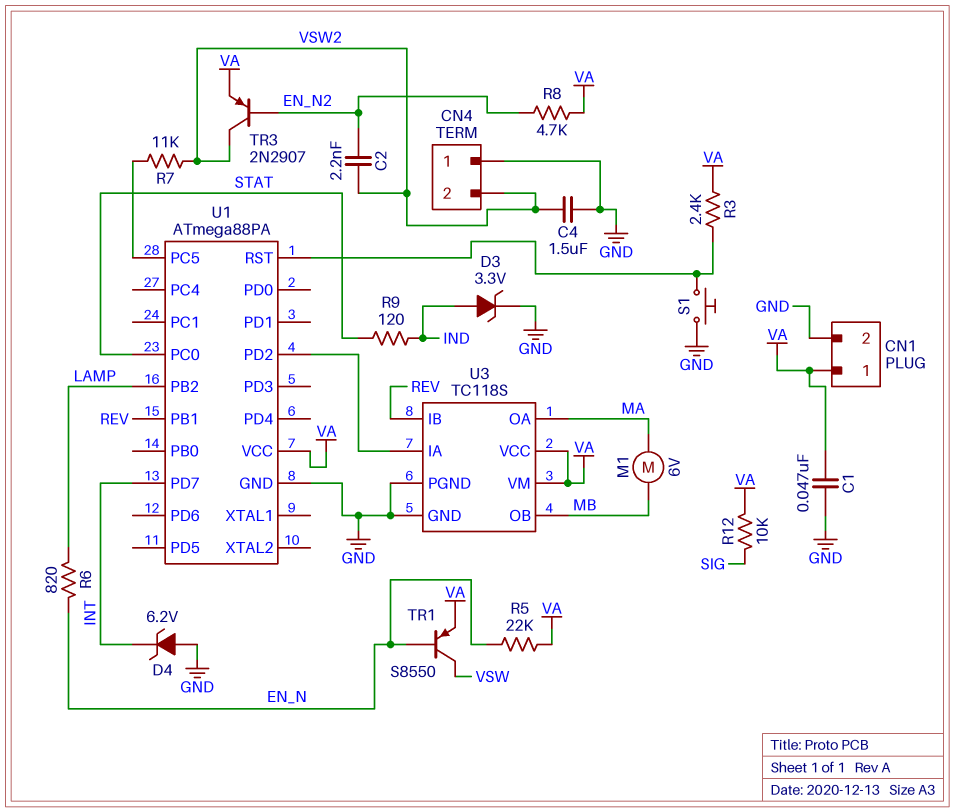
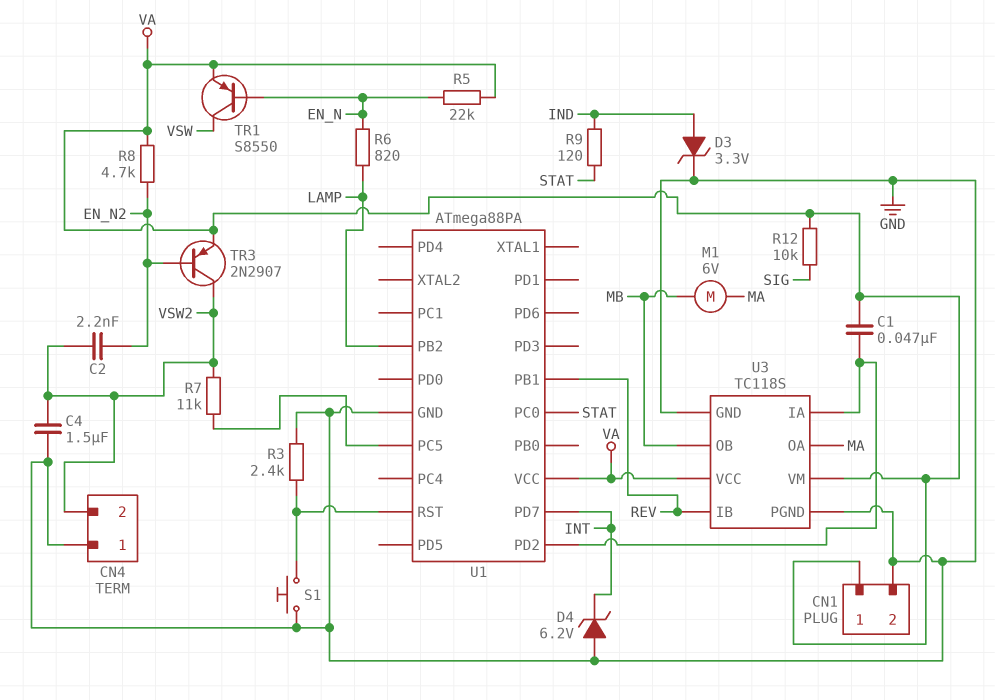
C1: 47nF (GND, VA) -> 47nF (U1/PD2, VA)
R3: 2.4k (U1/RST, VA) -> 2.4k (GND, U1/RST)

